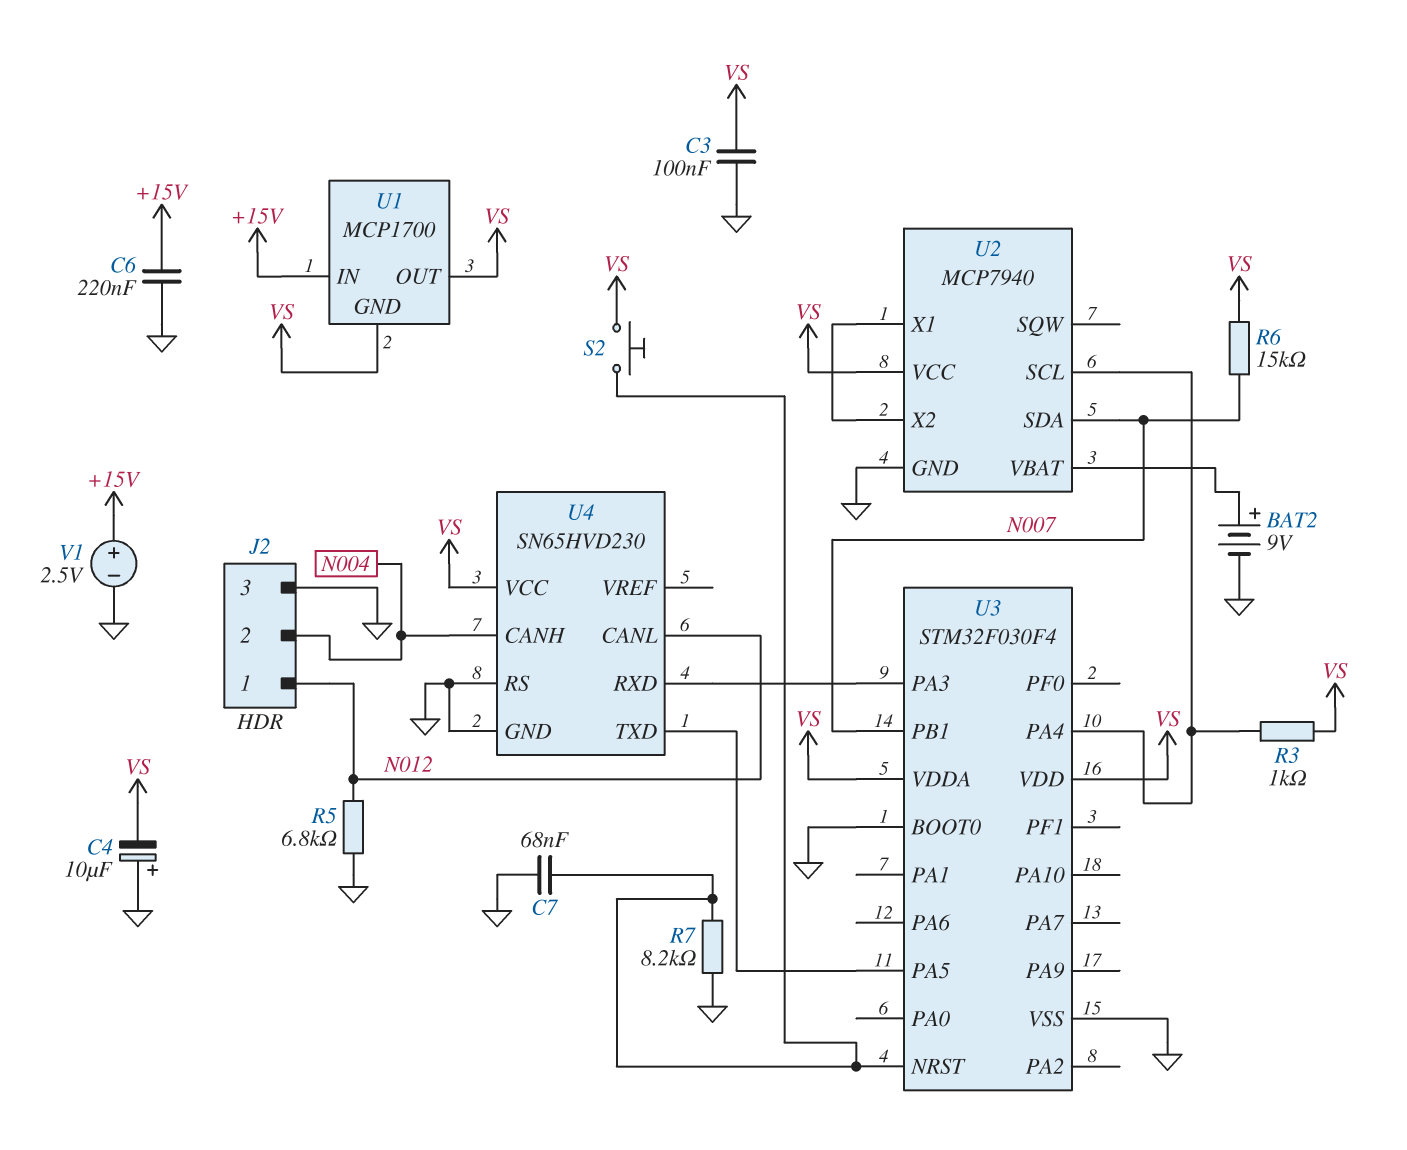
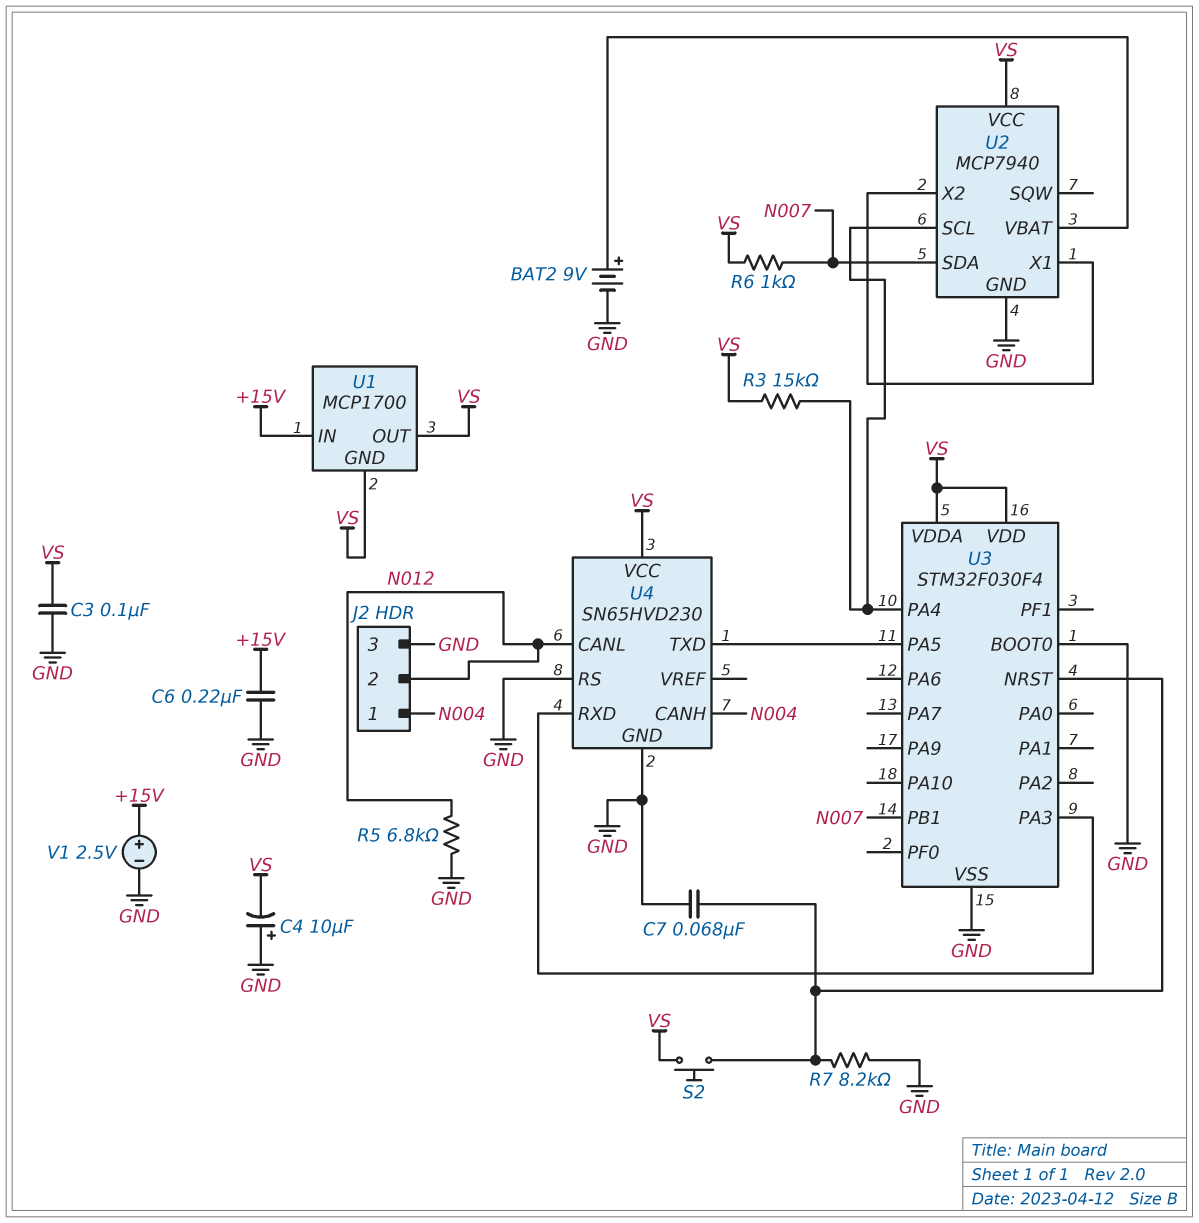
J2 pin 1: N012 -> N004
J2 pin 2: N004 -> N012
R3: 1k (U2/SCL, VS) -> 15k (U2/SCL, VS)
R6: 15k (N007, VS) -> 1k (N007, VS)

